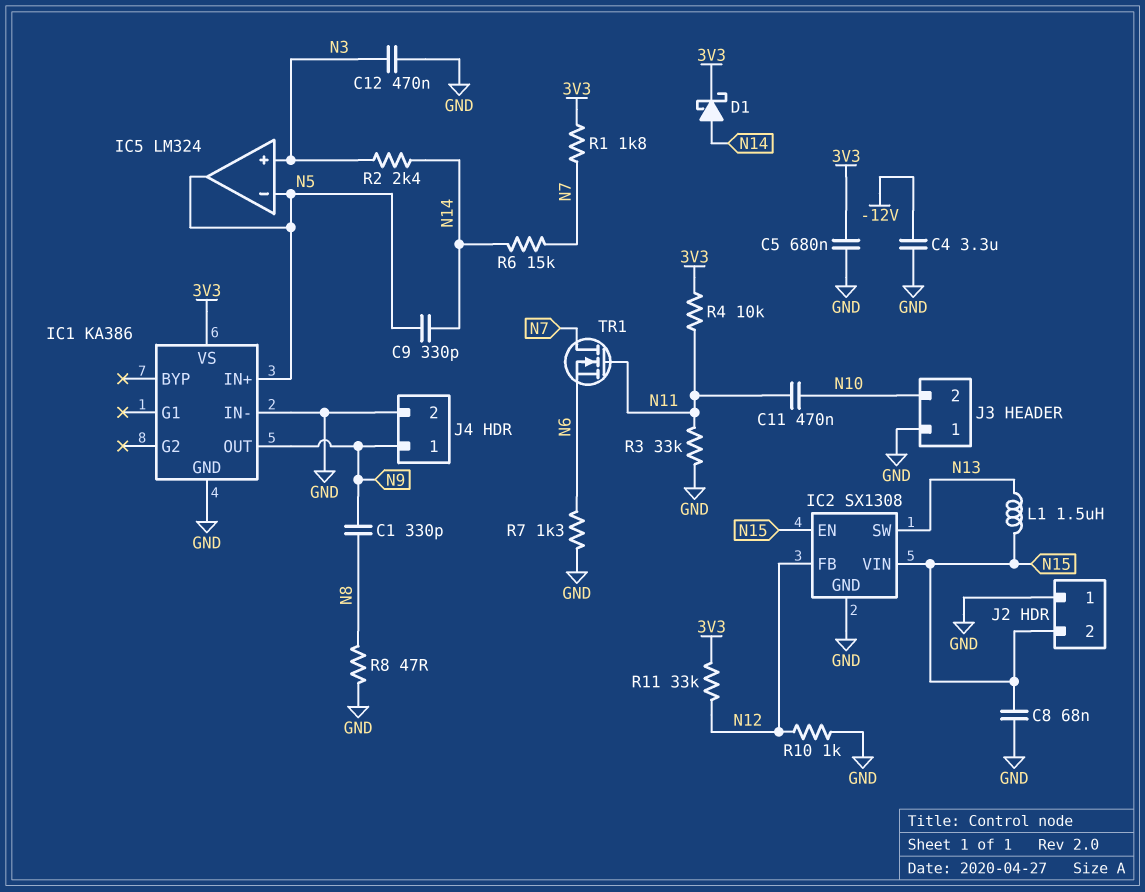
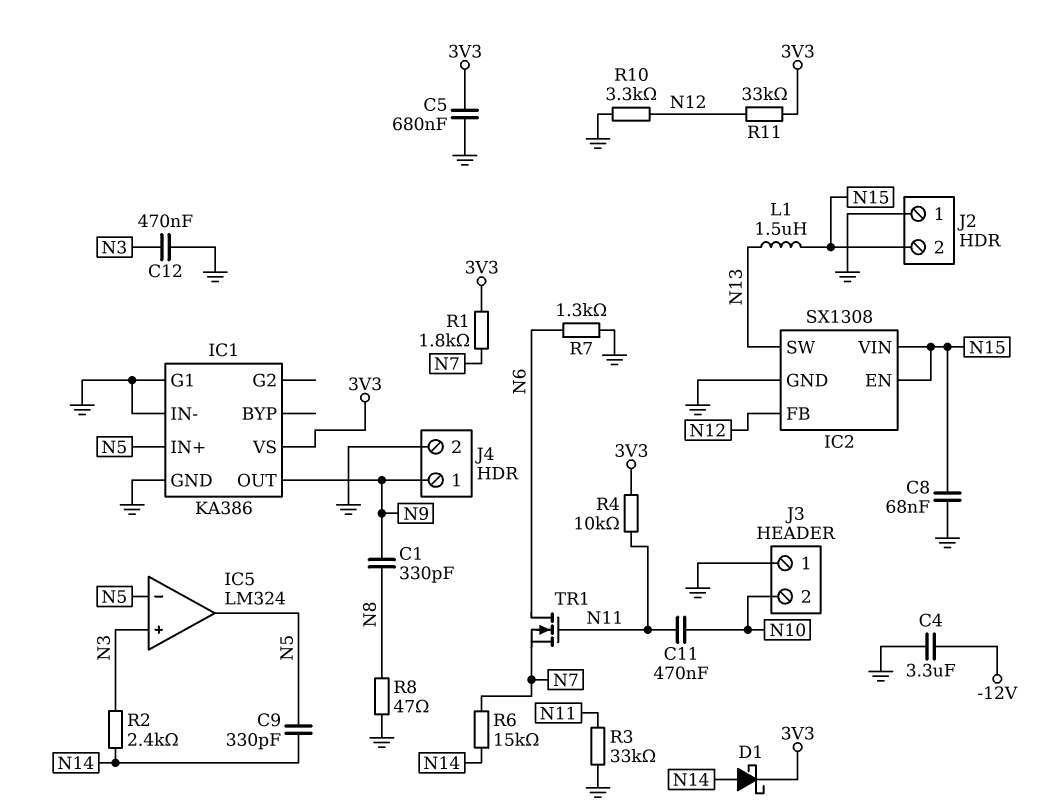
IC1 pin G1: none -> GND
R10: 1k (GND, N12) -> 3.3k (GND, N12)
TR1: NMOS (G N11, D N7, S N6) -> NMOS (G N11, D N6, S N7)

